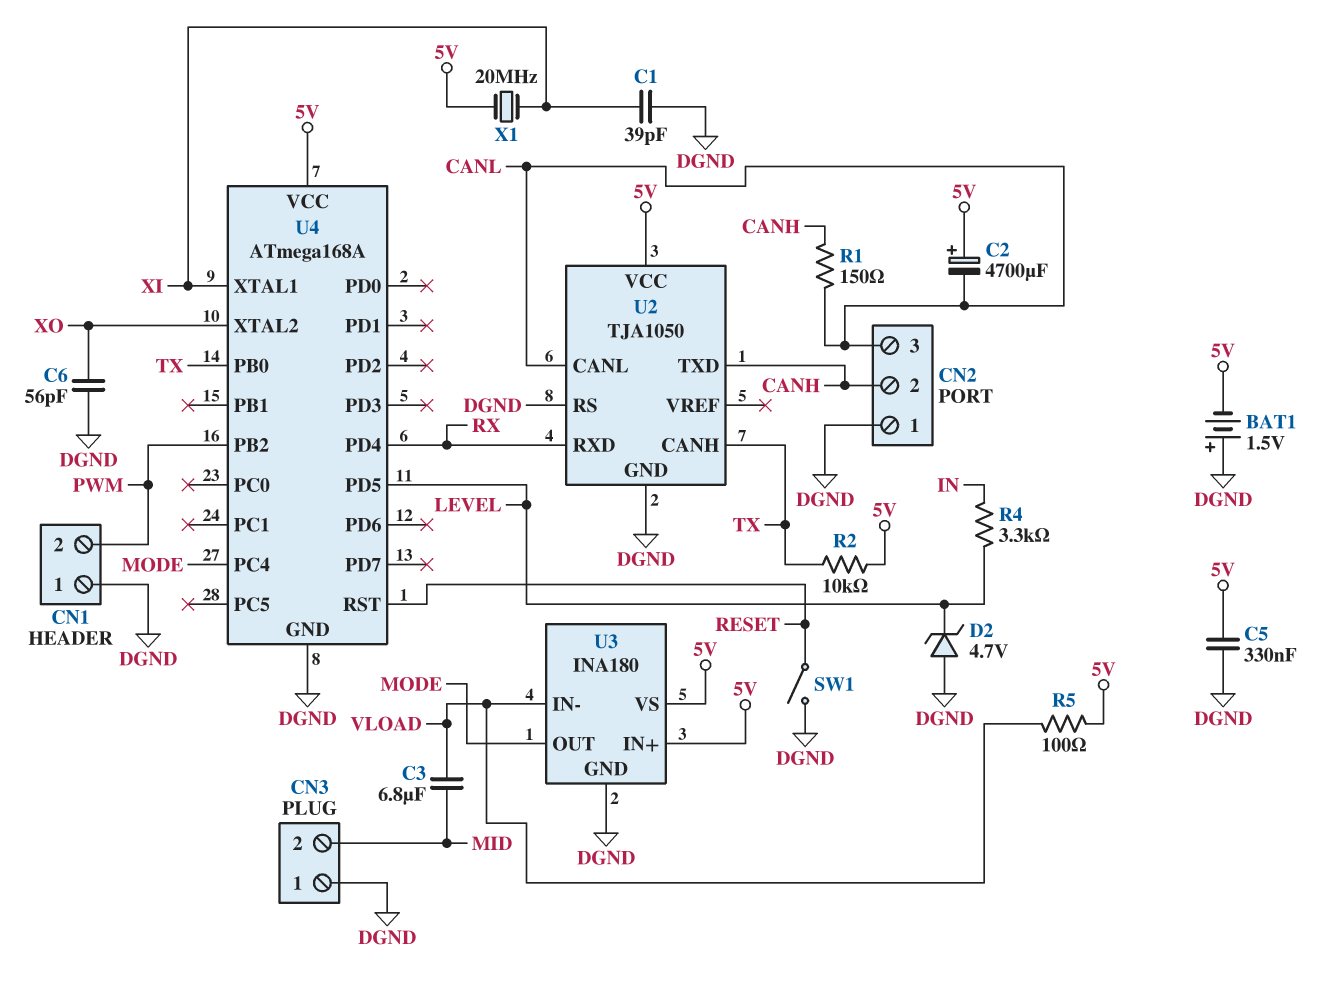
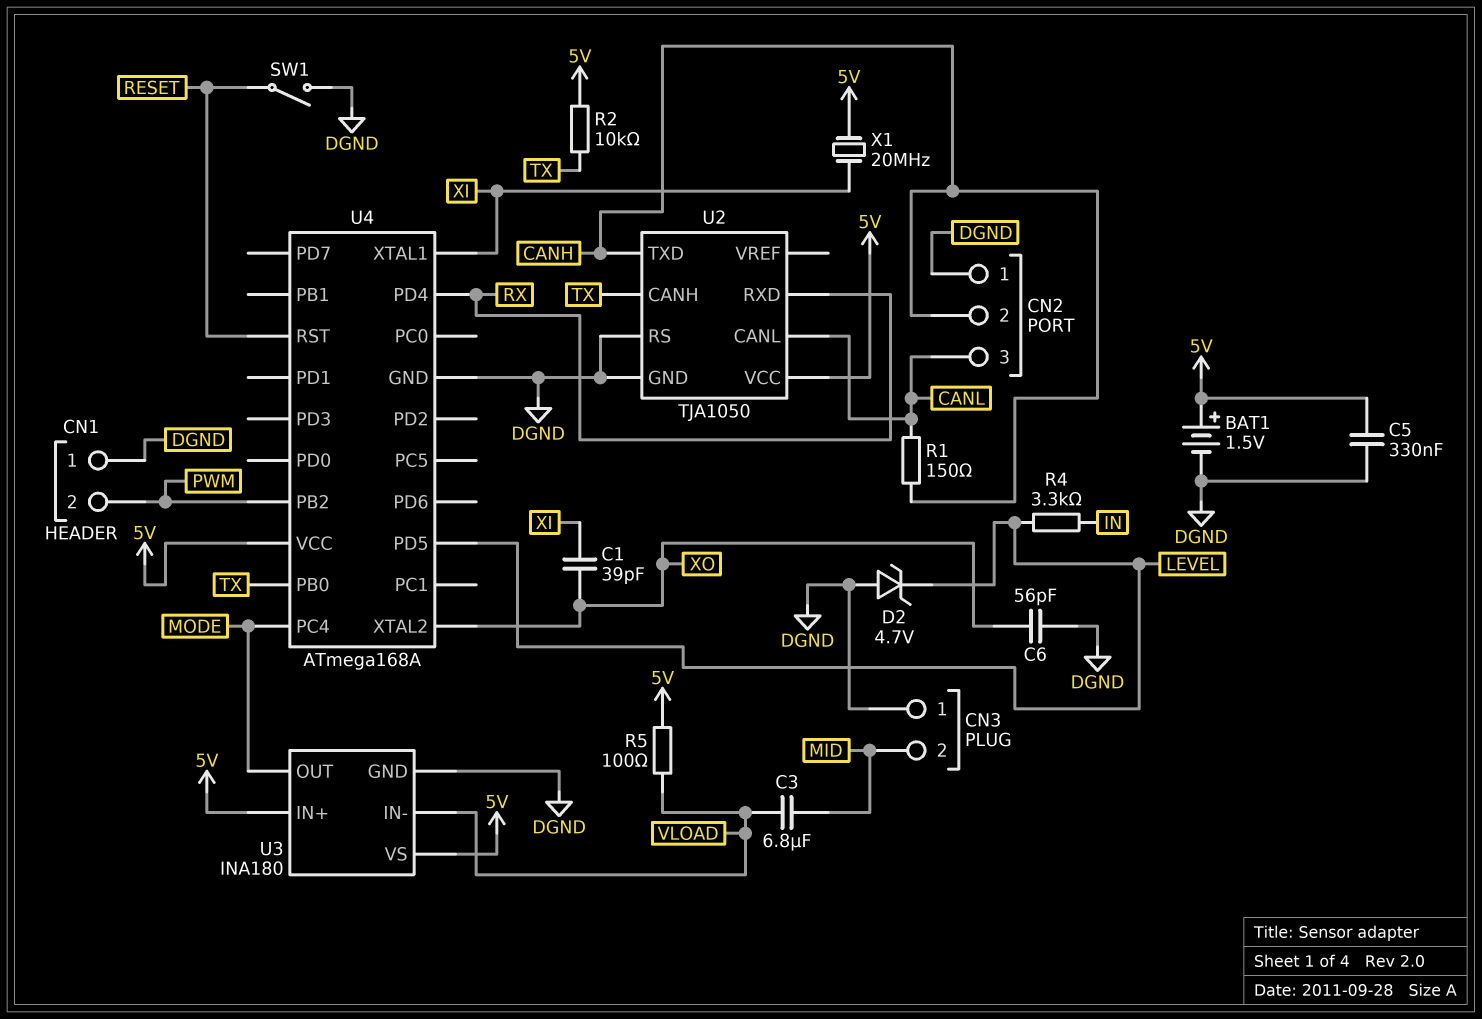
BAT1: 1.5V (plus DGND, minus 5V) -> 1.5V (plus 5V, minus DGND)
C1: 39pF (DGND, XI) -> 39pF (XI, XO)
C2: 4700uF (plus 5V, minus CANL) -> none

